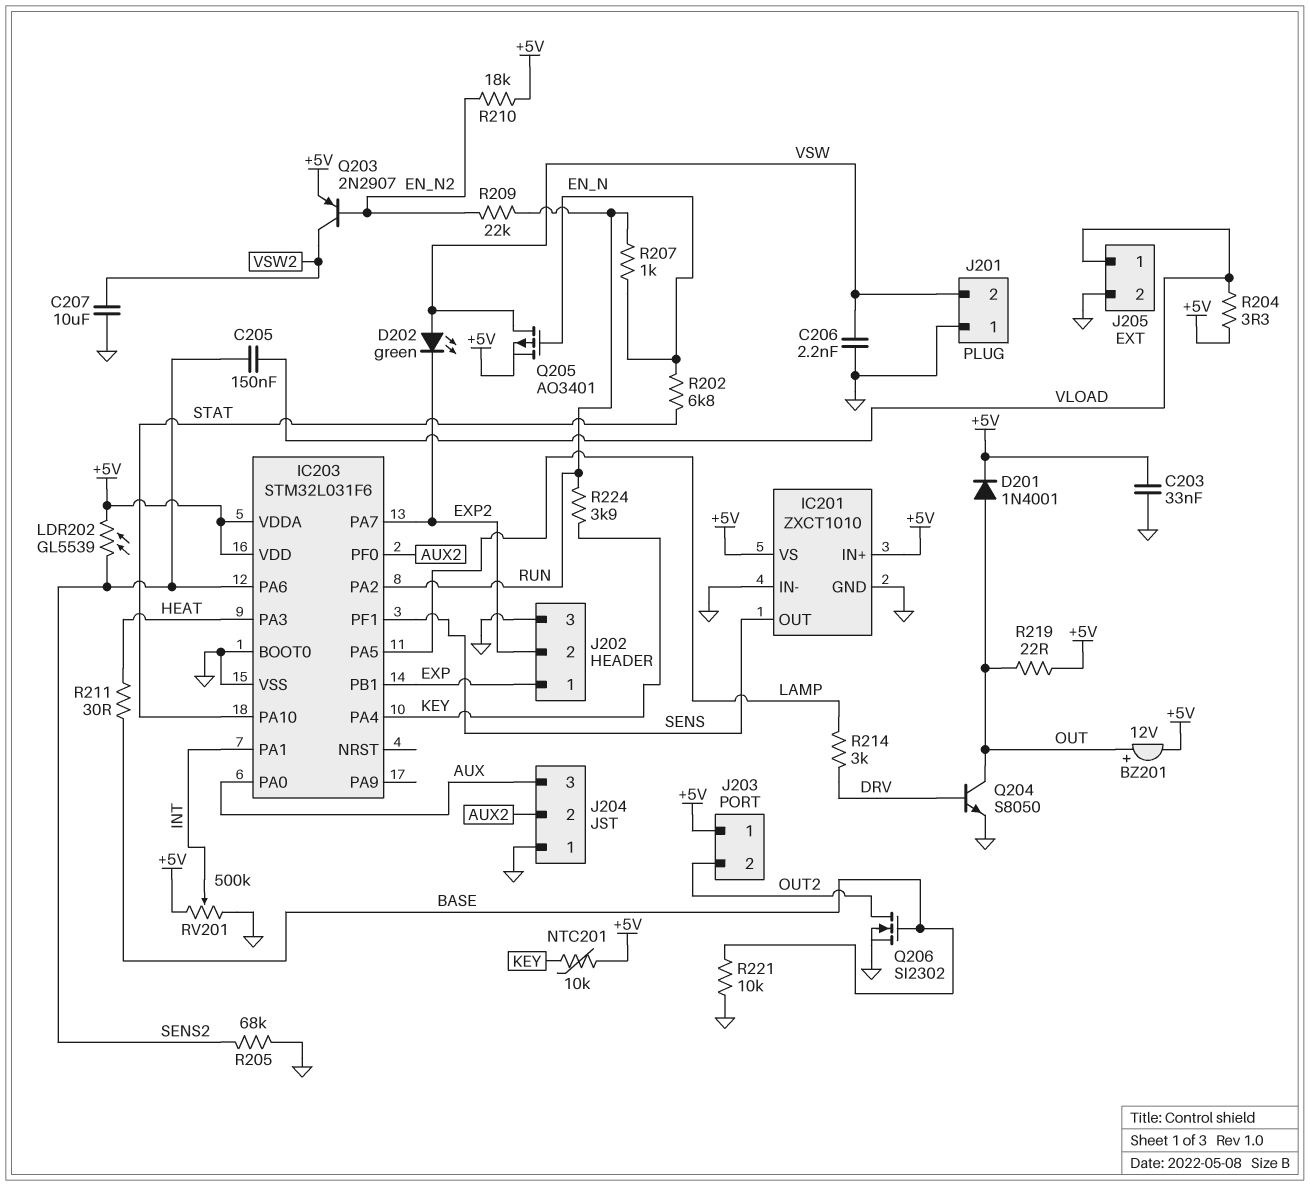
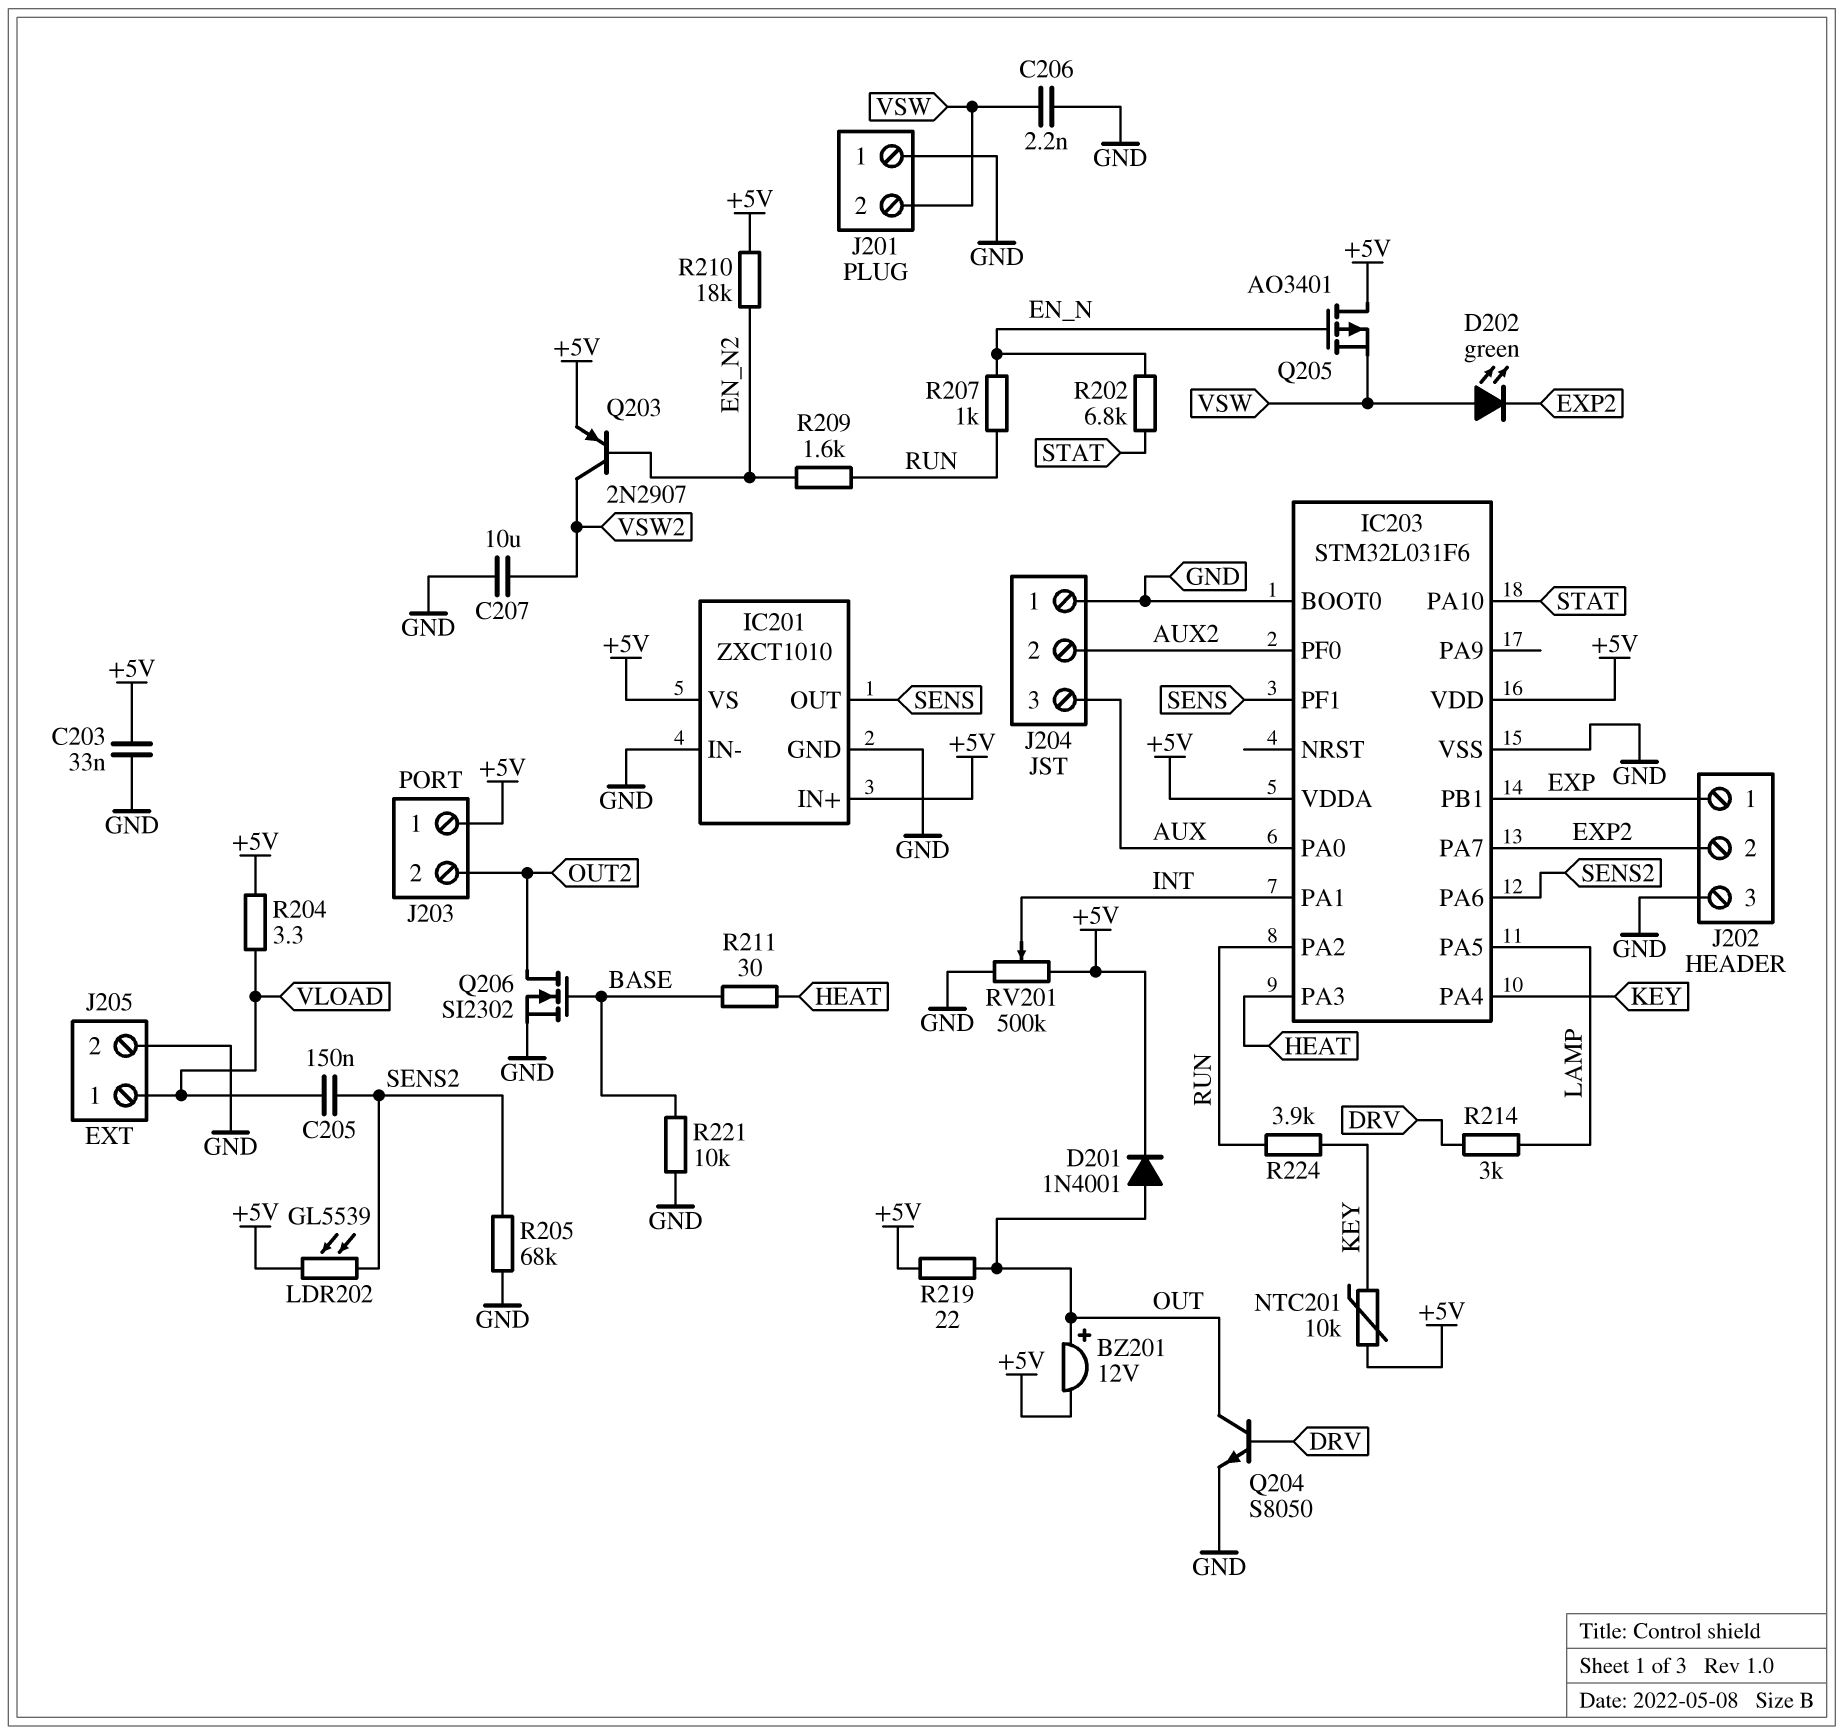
Q205: PMOS AO3401 (G EN_N, D VSW, S +5V) -> PMOS AO3401 (G EN_N, D +5V, S VSW)
R209: 22k (EN_N2, RUN) -> 1.6k (EN_N2, RUN)

